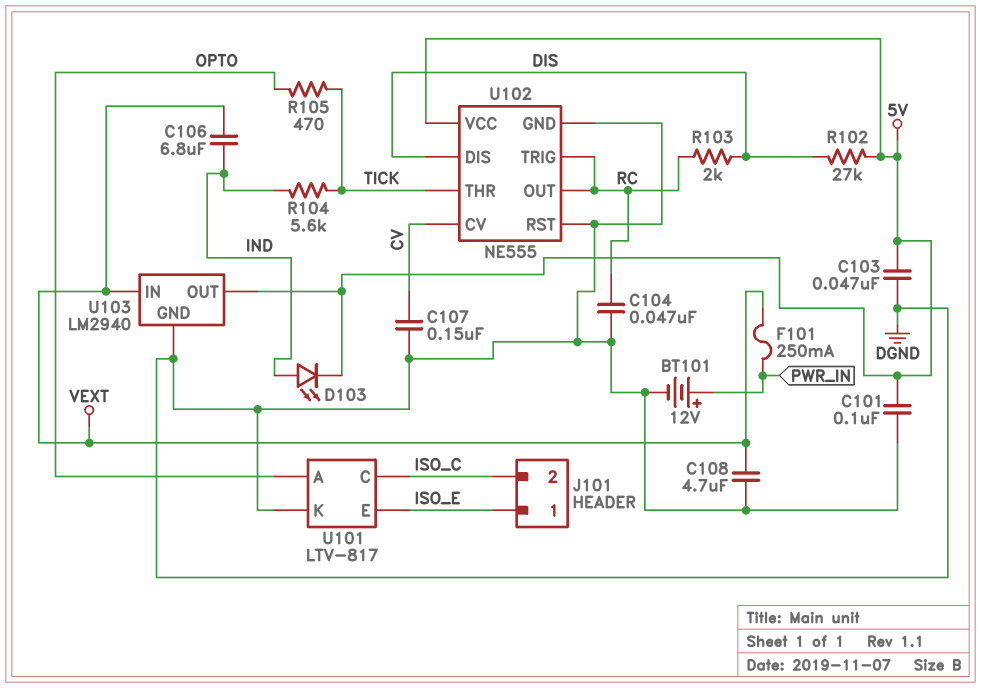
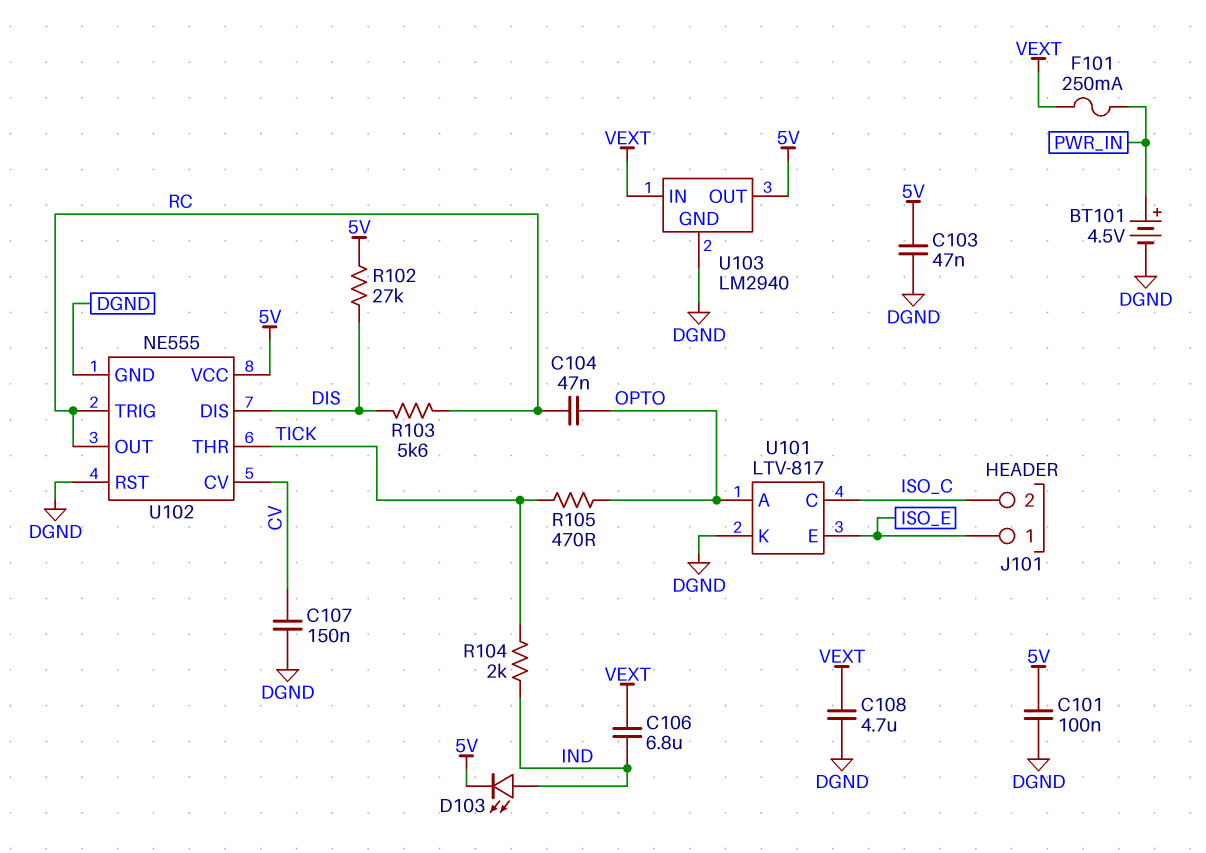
BT101: 12V (plus PWR_IN, minus DGND) -> 4.5V (plus PWR_IN, minus DGND)
C104: 47nF (DGND, RC) -> 47nF (OPTO, RC)
R103: 2k (DIS, RC) -> 5.6k (DIS, RC)
R104: 5.6k (IND, TICK) -> 2k (IND, TICK)

